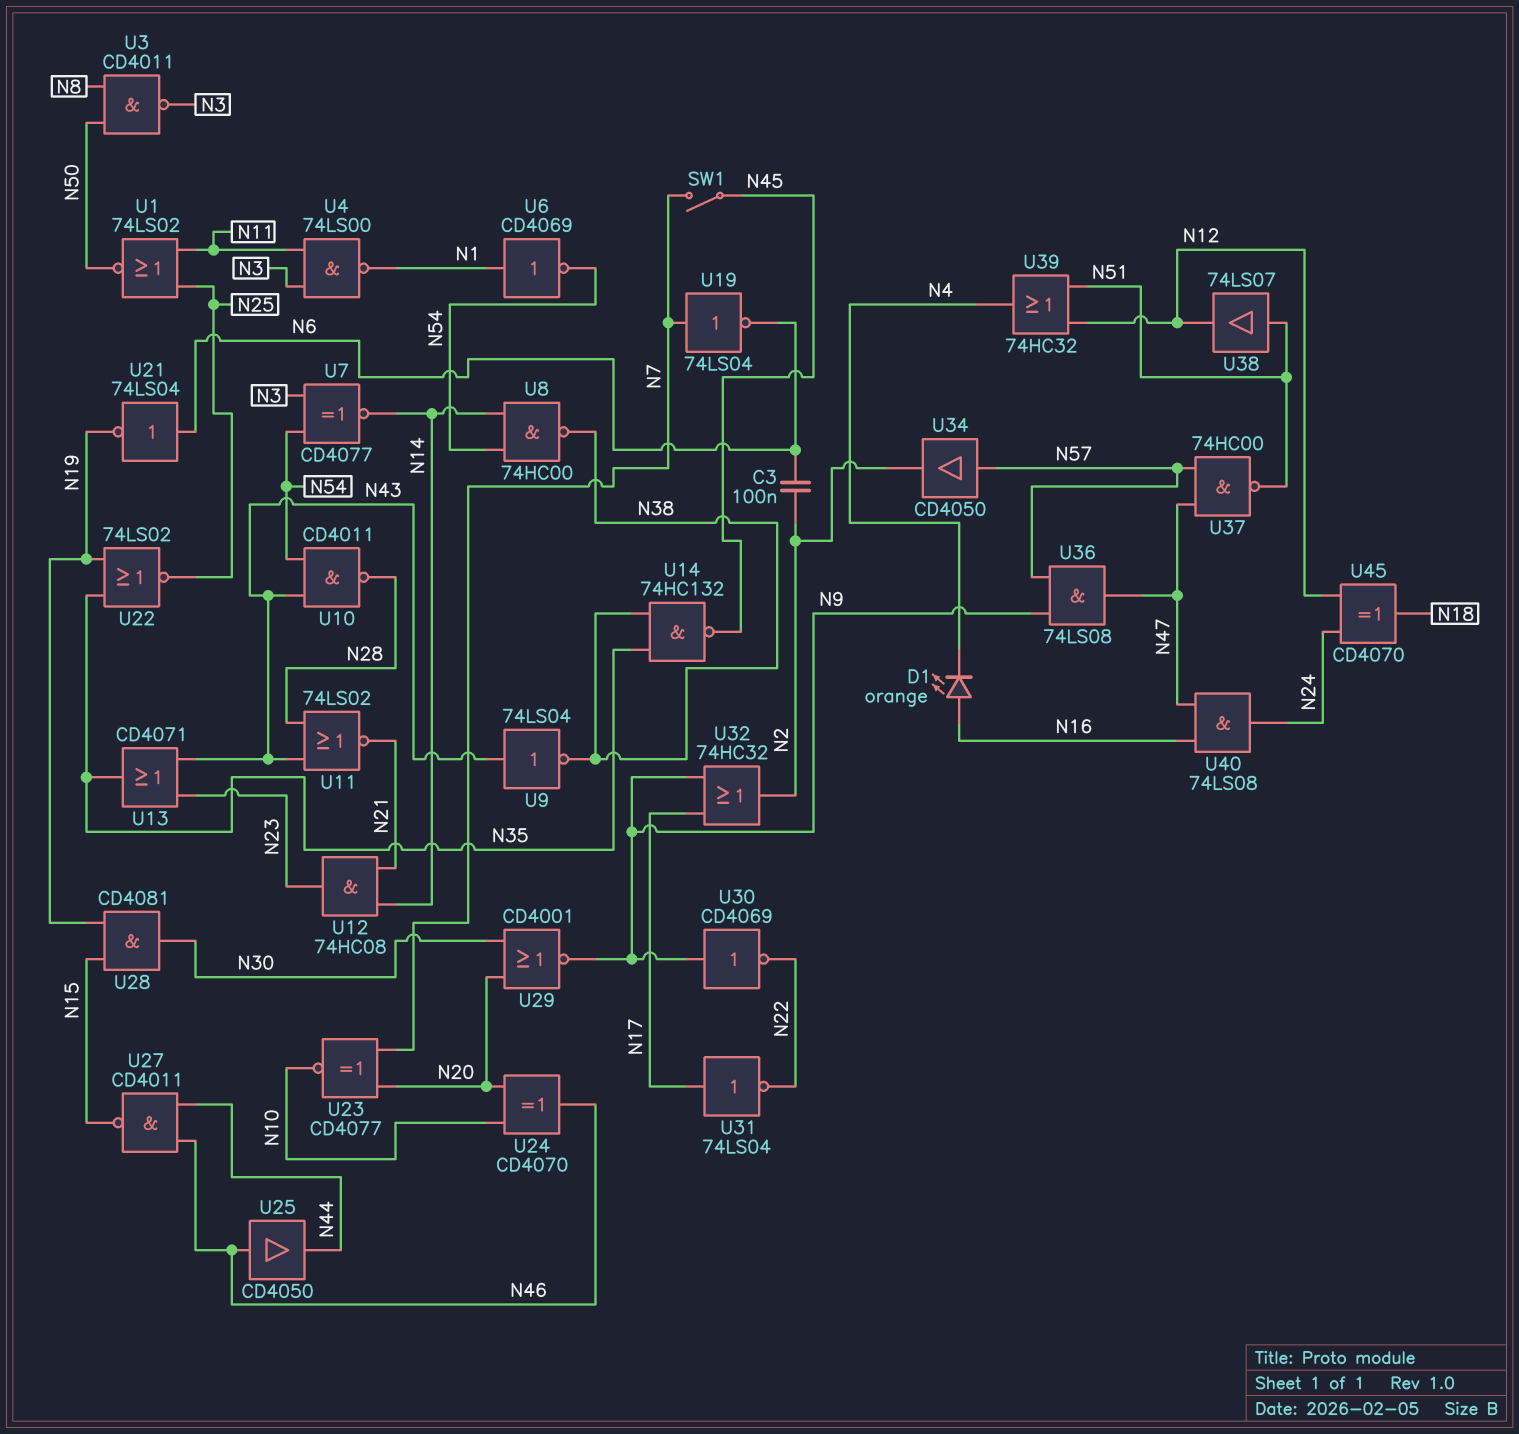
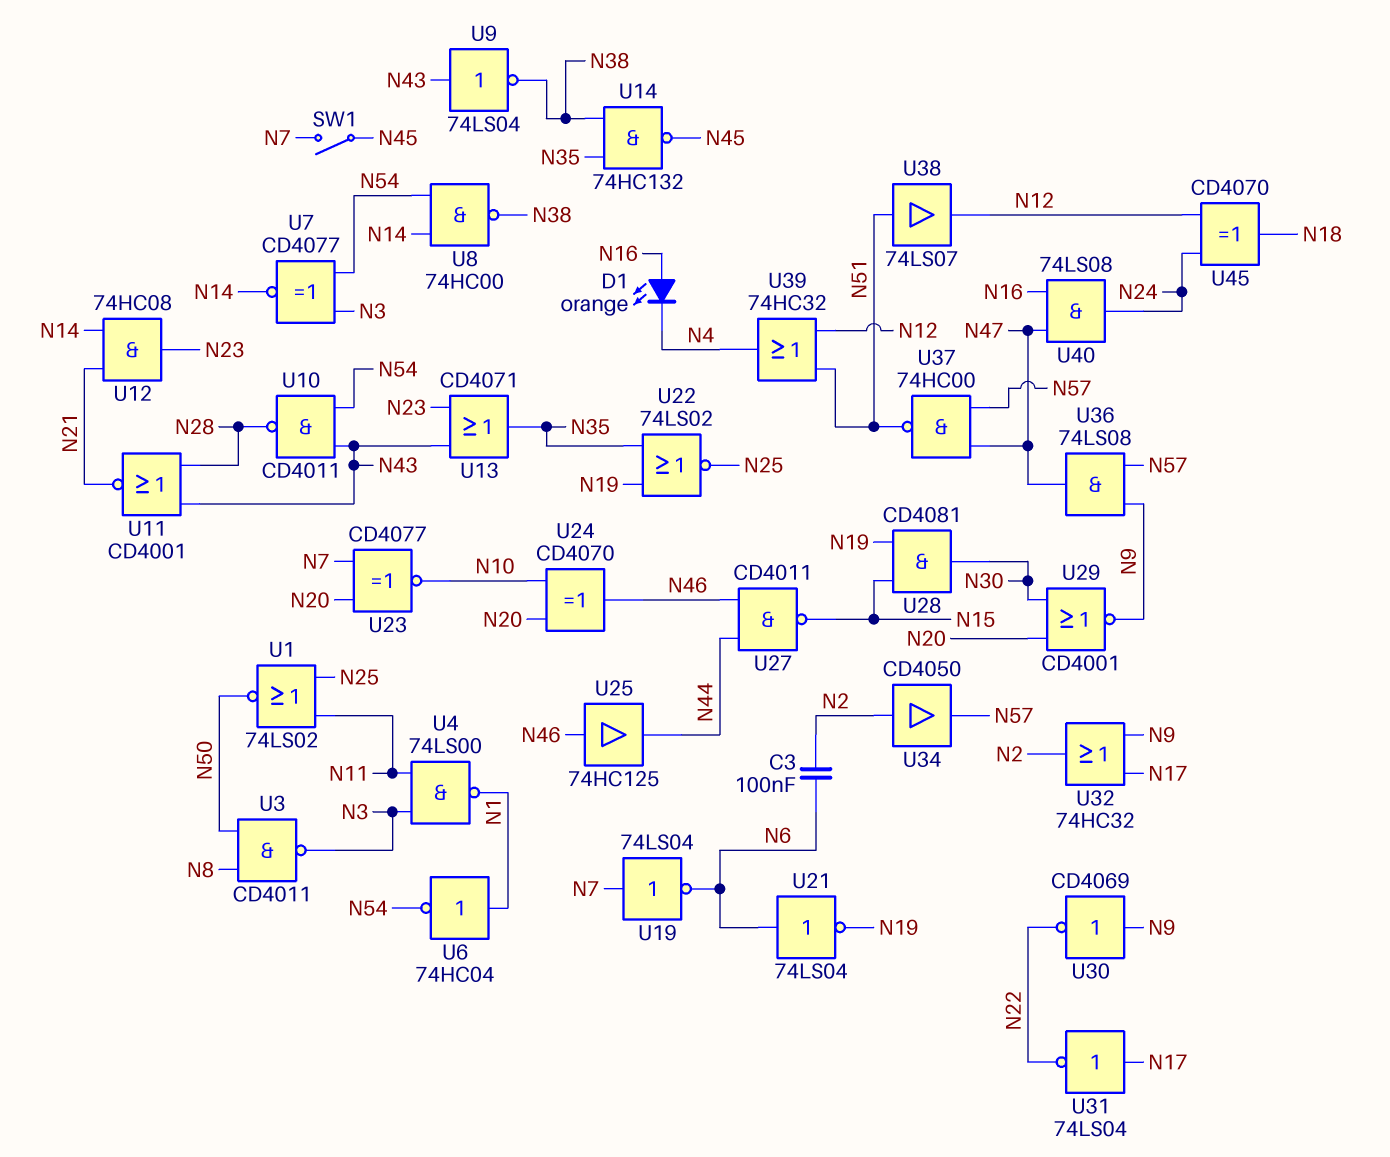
U6: NOT CD4069 (in N1, out N54) -> NOT 74HC04 (in N1, out N54)
U11: NOR 74LS02 (in N28, in N43, out N21) -> NOR CD4001 (in N28, in N43, out N21)
U25: buffer CD4050 (in N46, out N44) -> buffer 74HC125 (in N46, out N44)
U34: buffer CD4050 (in N57, out N2) -> buffer CD4050 (in N2, out N57)

